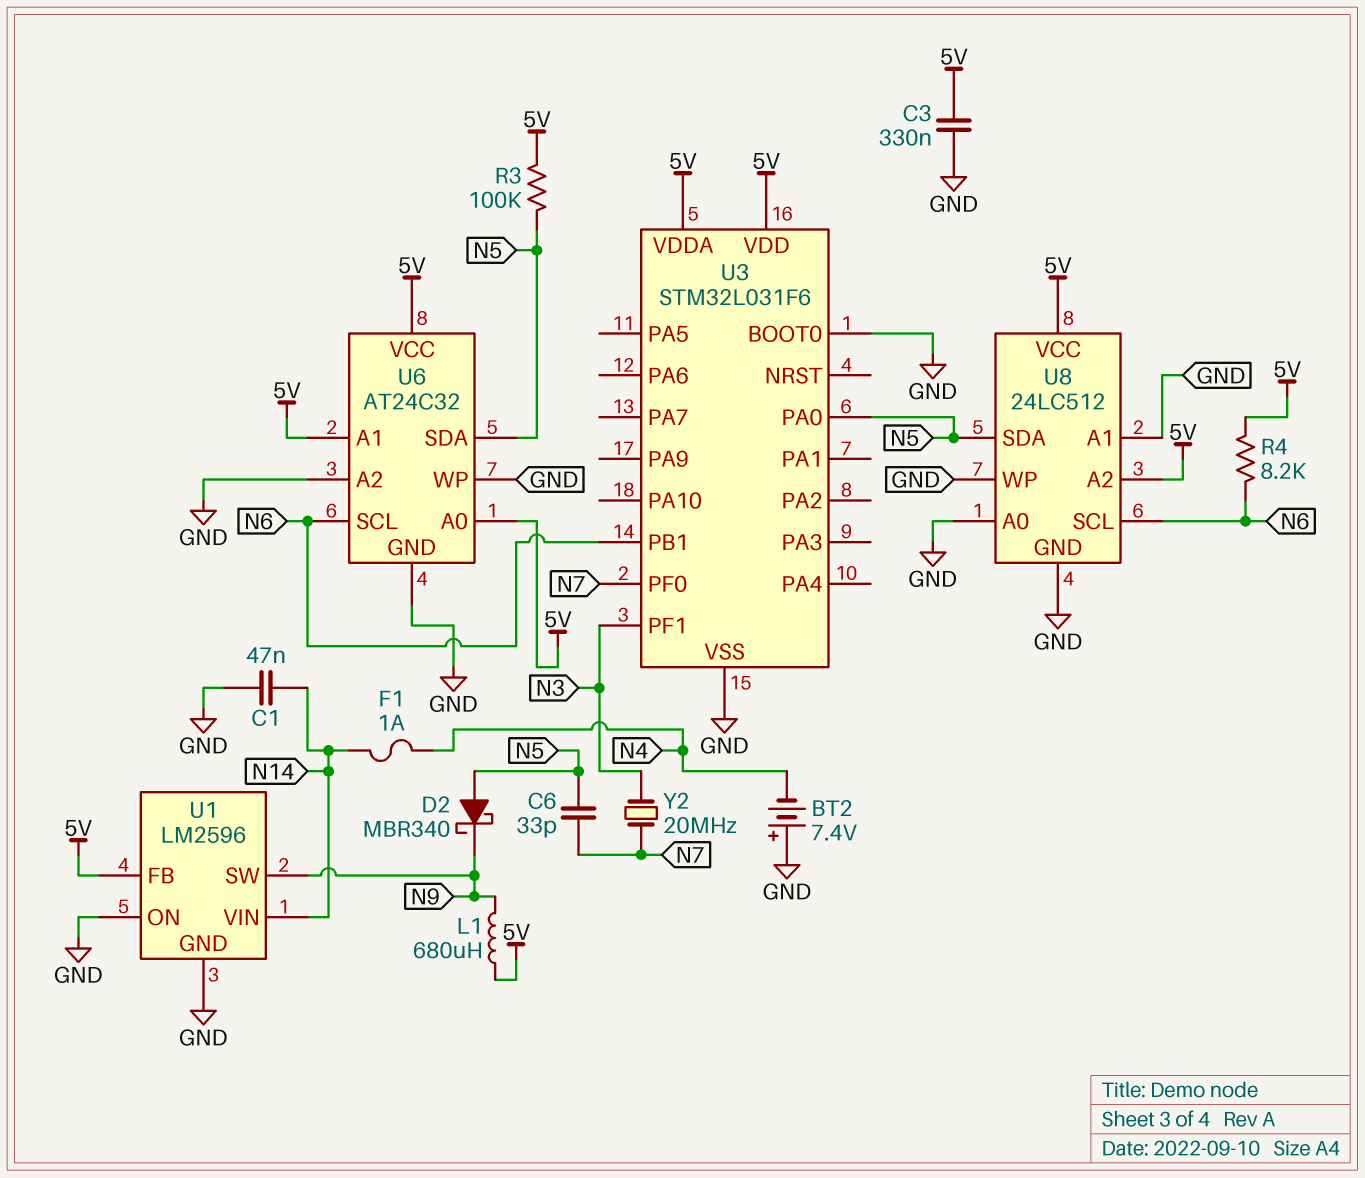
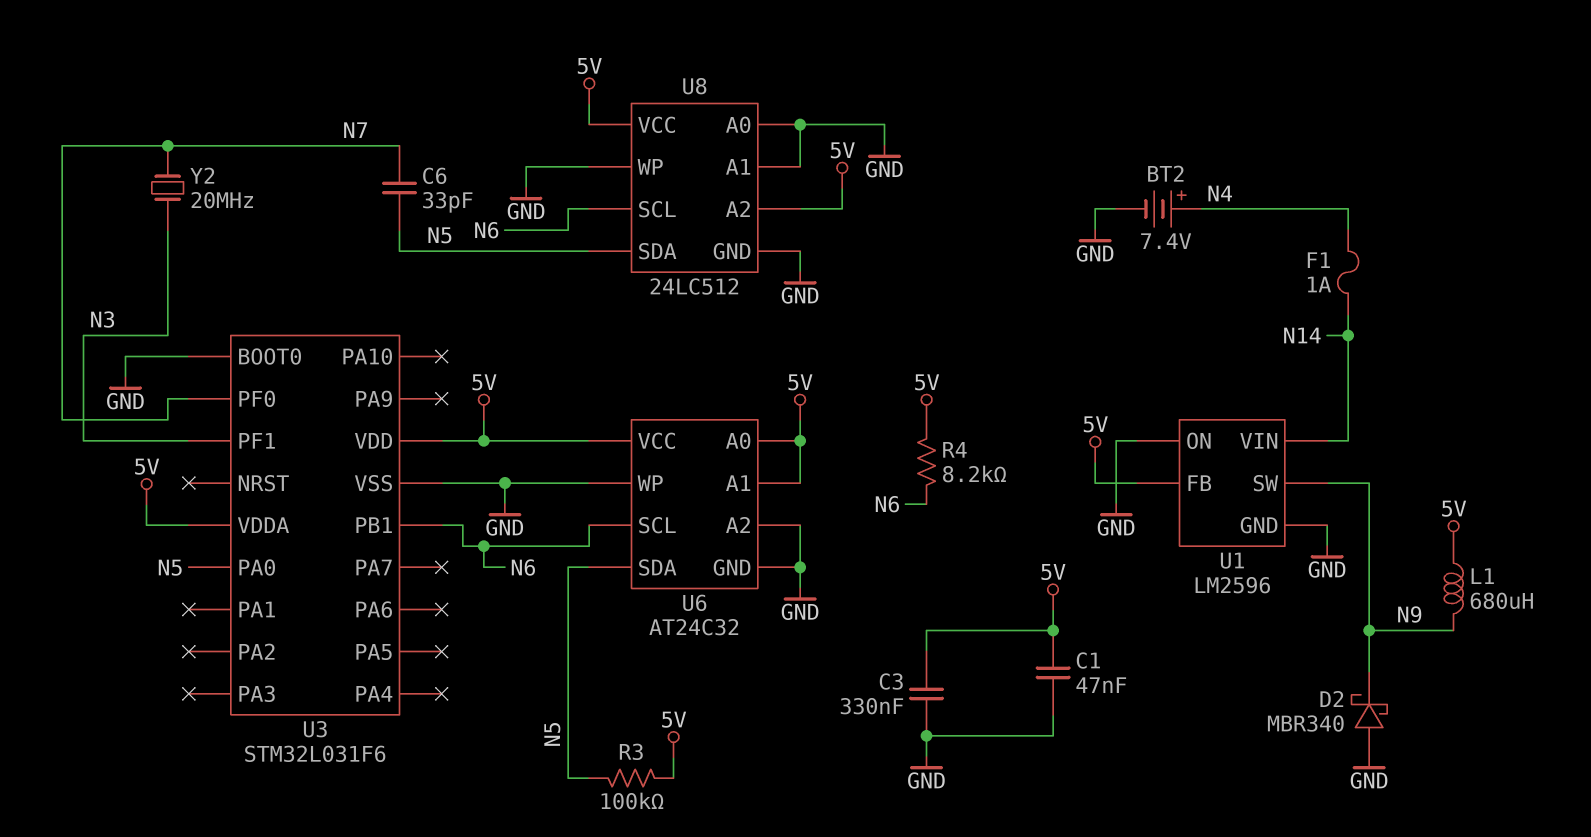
BT2: 7.4V (plus GND, minus N4) -> 7.4V (plus N4, minus GND)
C1: 47nF (GND, N14) -> 47nF (5V, GND)
D2: schottky MBR340 (A N5, K N9) -> schottky MBR340 (A GND, K N9)

